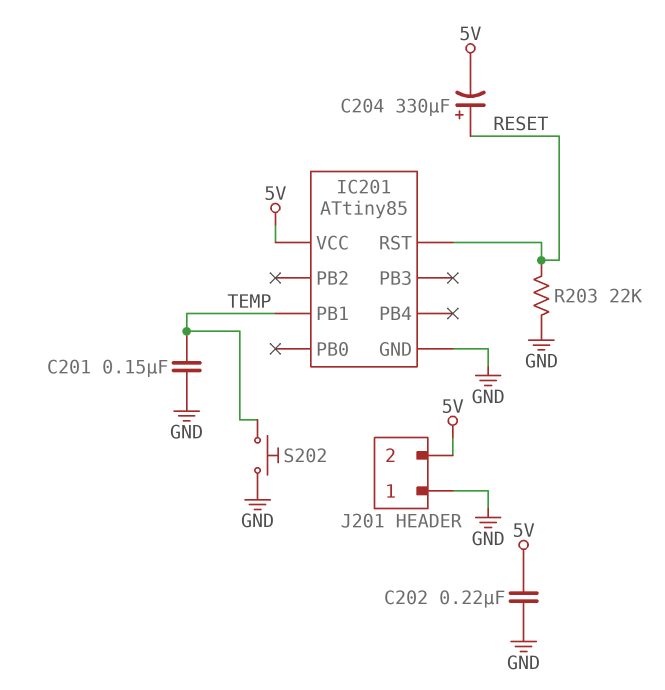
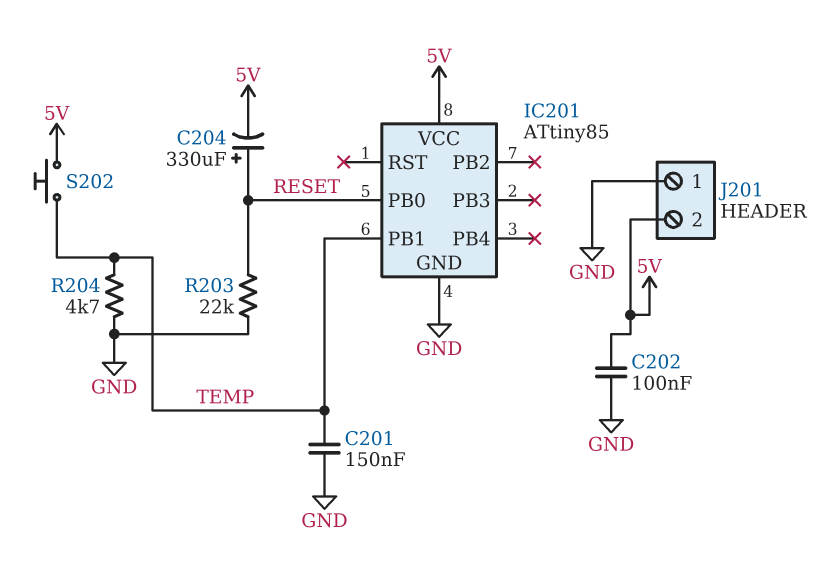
C202: 220nF (5V, GND) -> 100nF (5V, GND)
IC201 pin PB0: none -> RESET
IC201 pin RST: RESET -> none
R204: none -> 4.7k (GND, TEMP)
S202: button (GND, TEMP) -> button (5V, TEMP)

